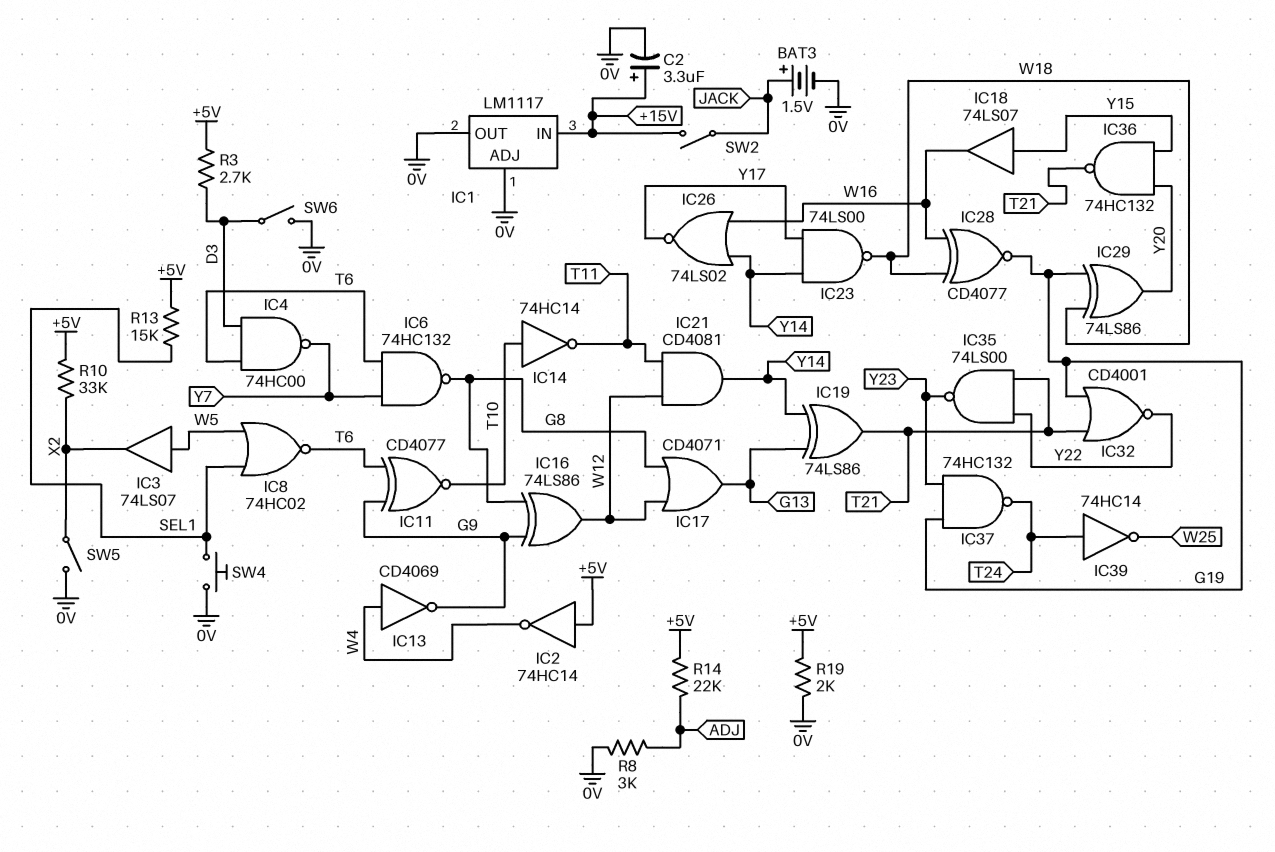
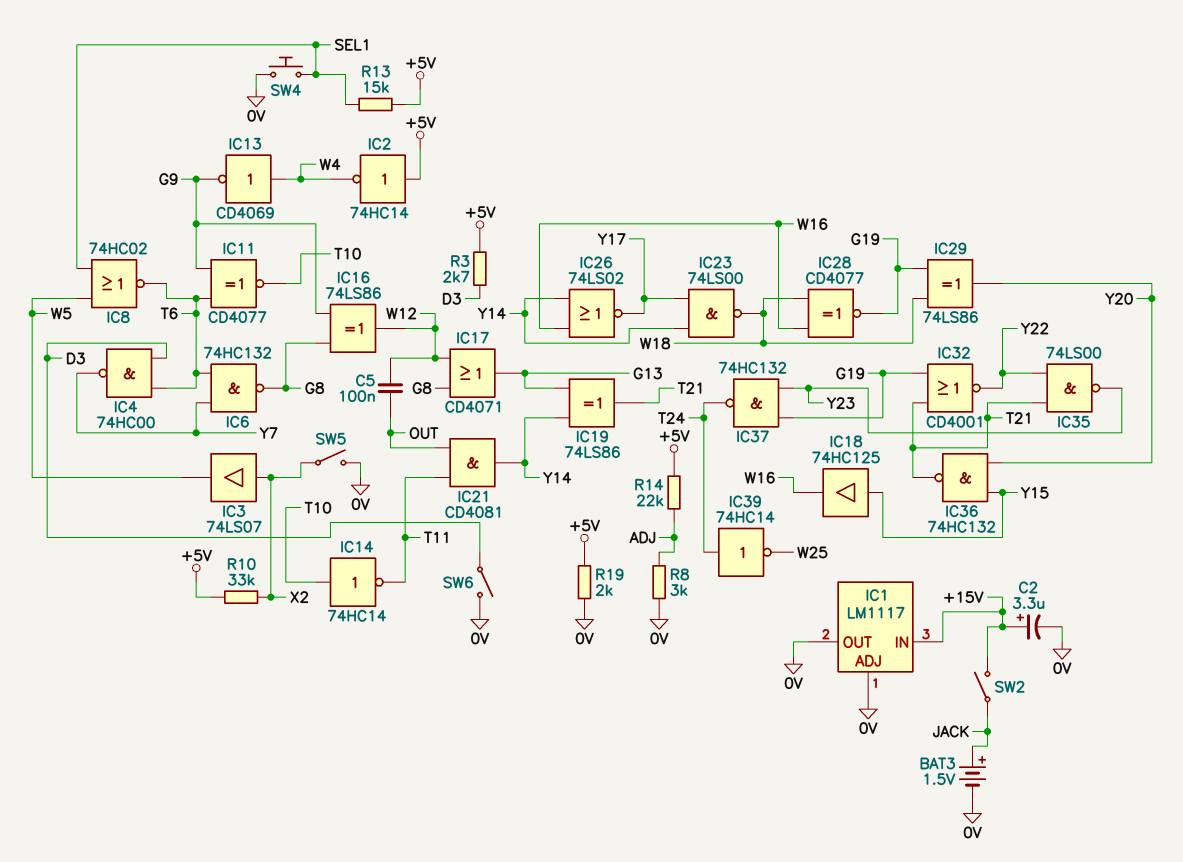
C5: none -> 100nF (OUT, W12)
IC3: buffer 74LS07 (in W5, out X2) -> buffer 74LS07 (in X2, out W5)
IC18: buffer 74LS07 (in Y15, out W16) -> buffer 74HC125 (in Y15, out W16)
IC21: AND CD4081 (in T11, in W12, out Y14) -> AND CD4081 (in OUT, in T11, out Y14)

